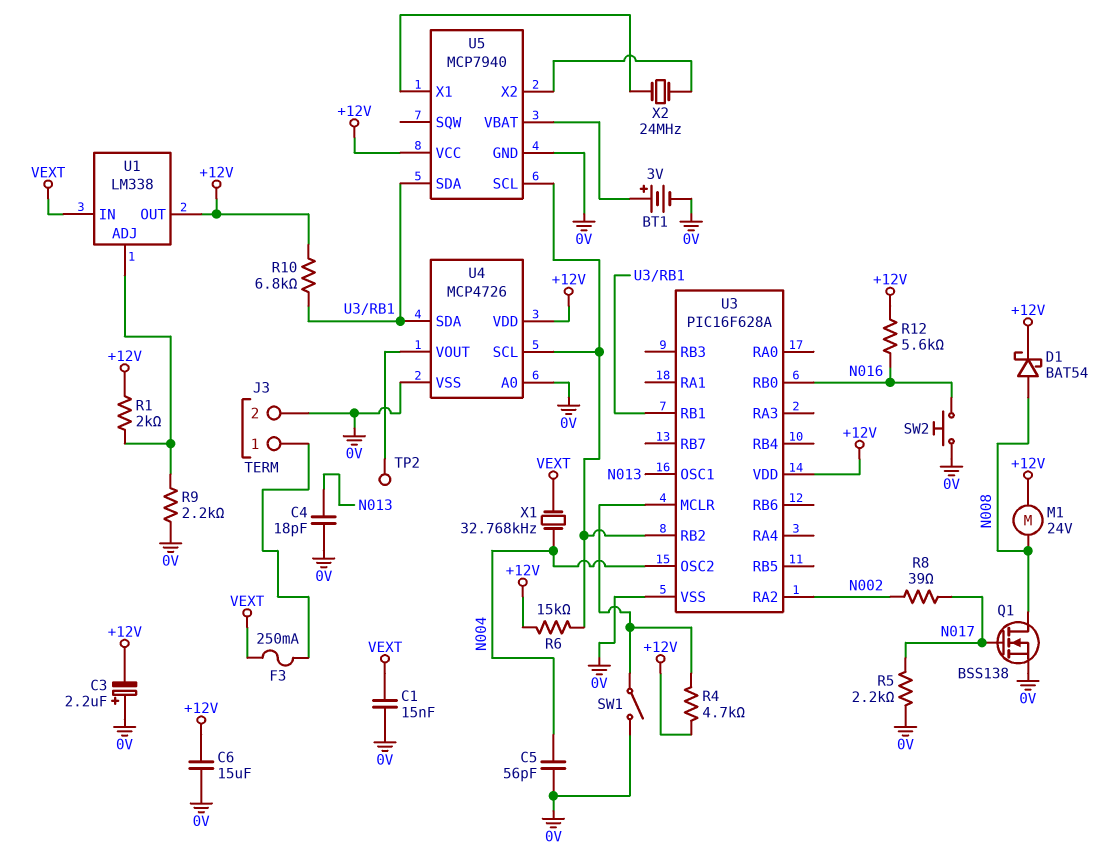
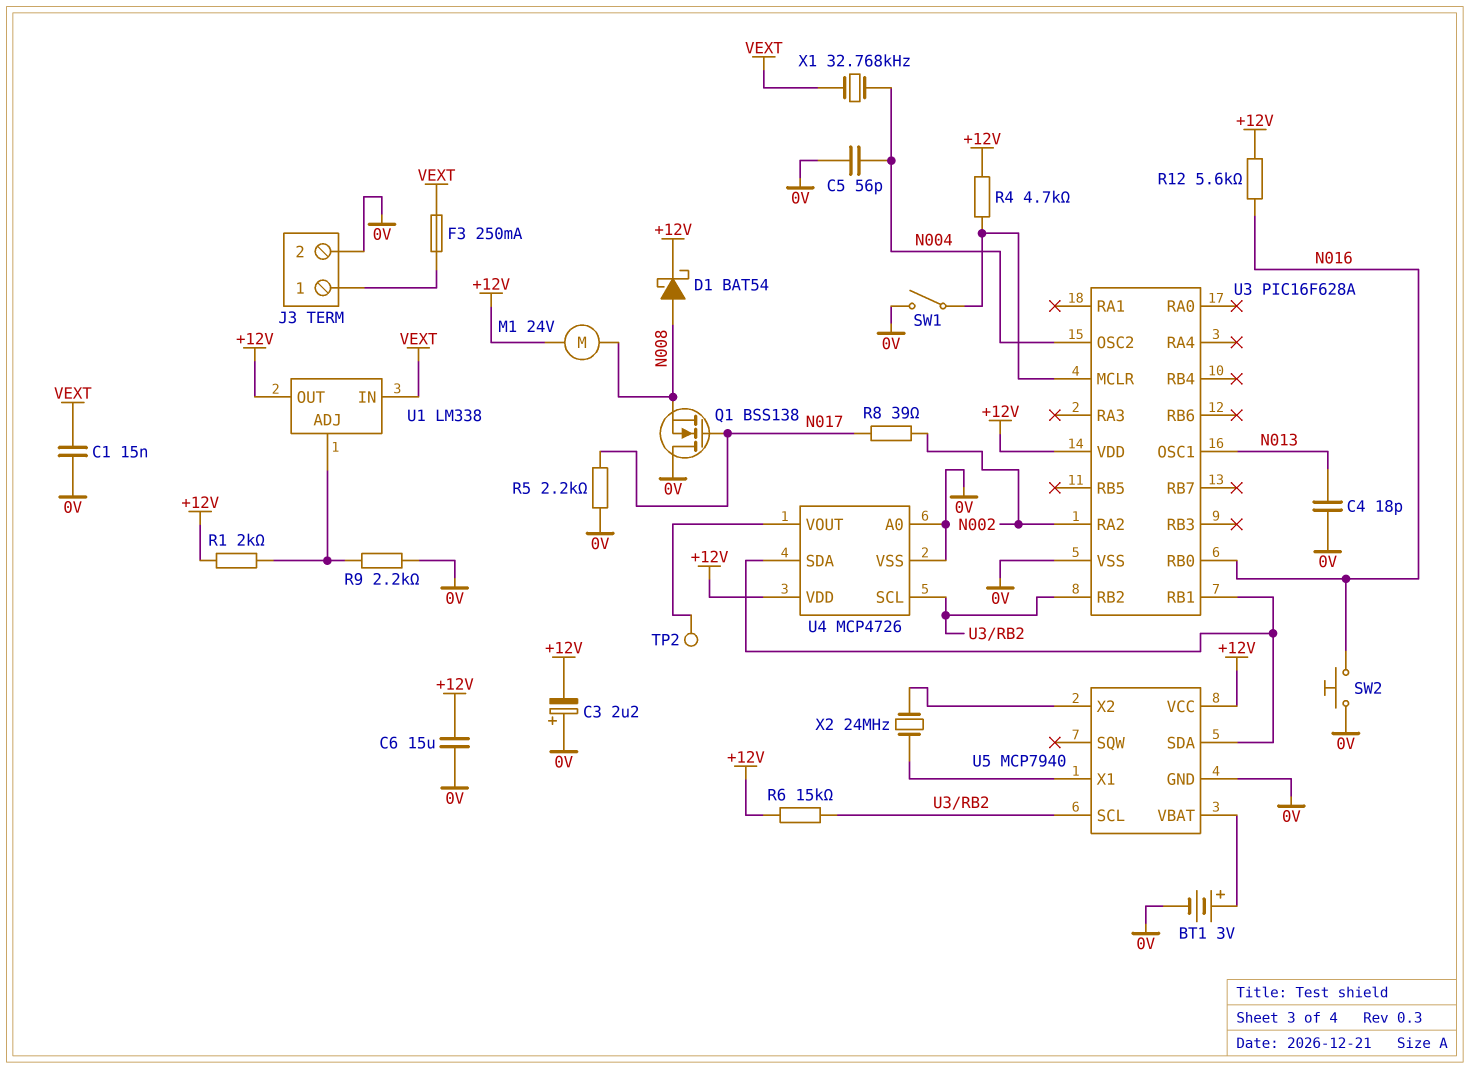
Q1: NMOS BSS138 (G N017, D N008, S 0V) -> NMOS BSS138 (G N017, D 0V, S N008)
R10: 6.8k (+12V, U3/RB1) -> none

